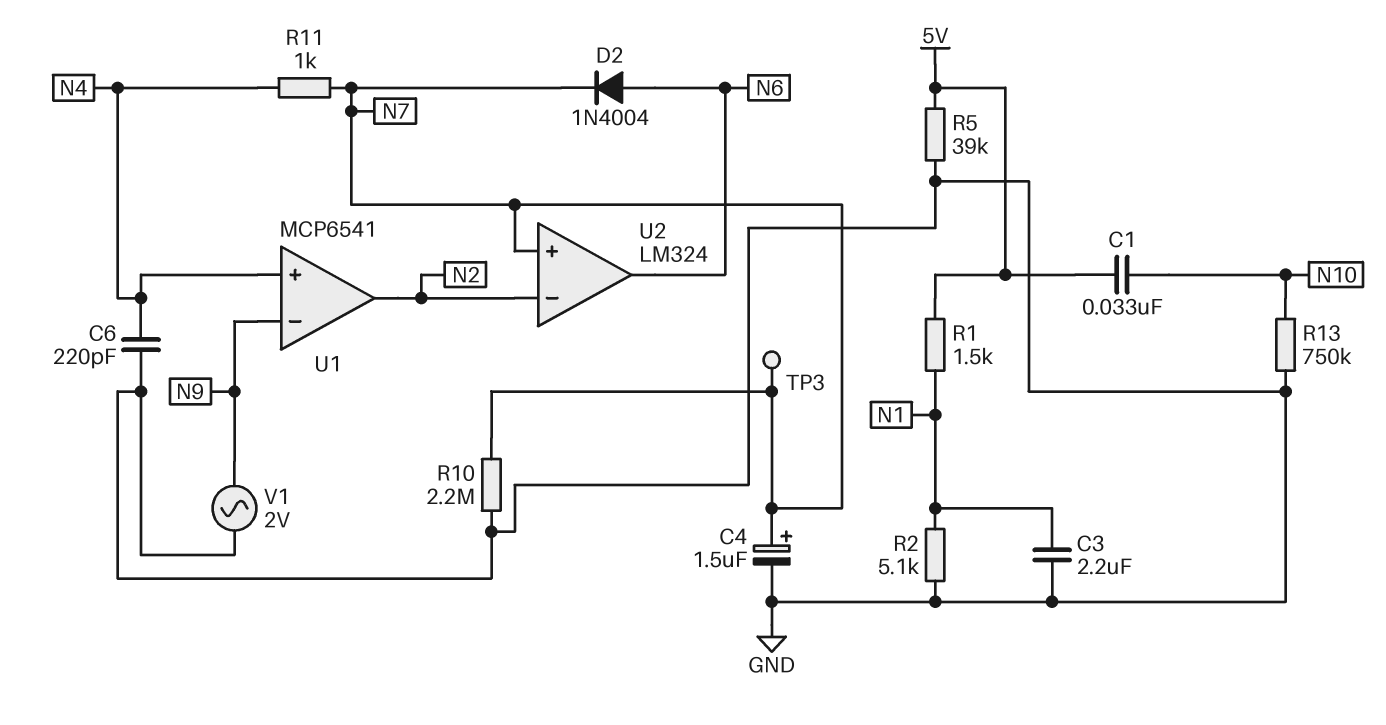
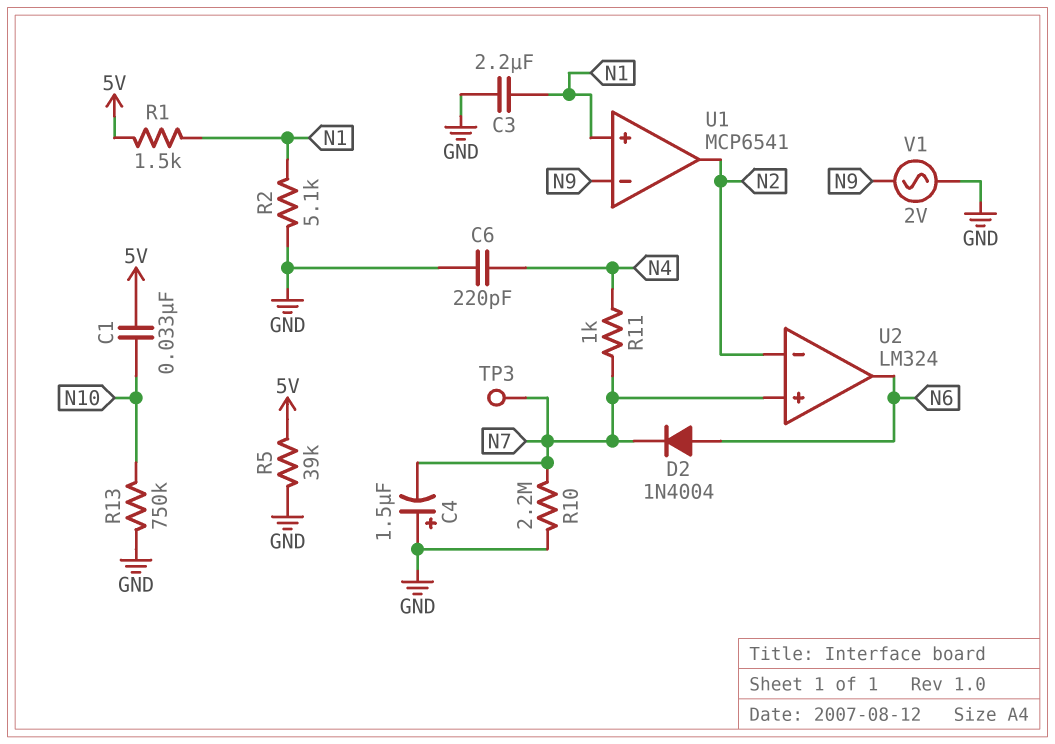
C4: 1.5uF (plus N7, minus GND) -> 1.5uF (plus GND, minus N7)
U1 pin in+: N4 -> N1

